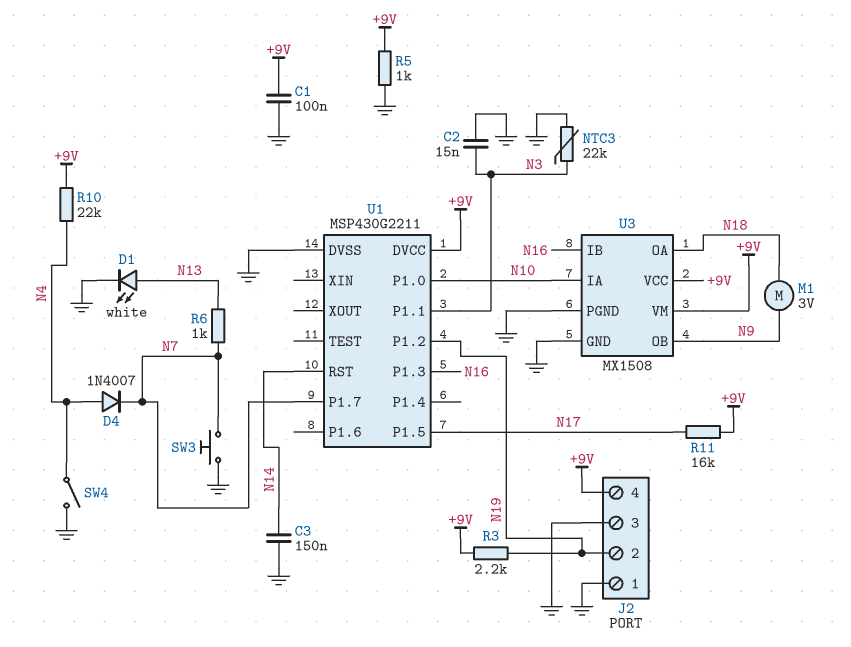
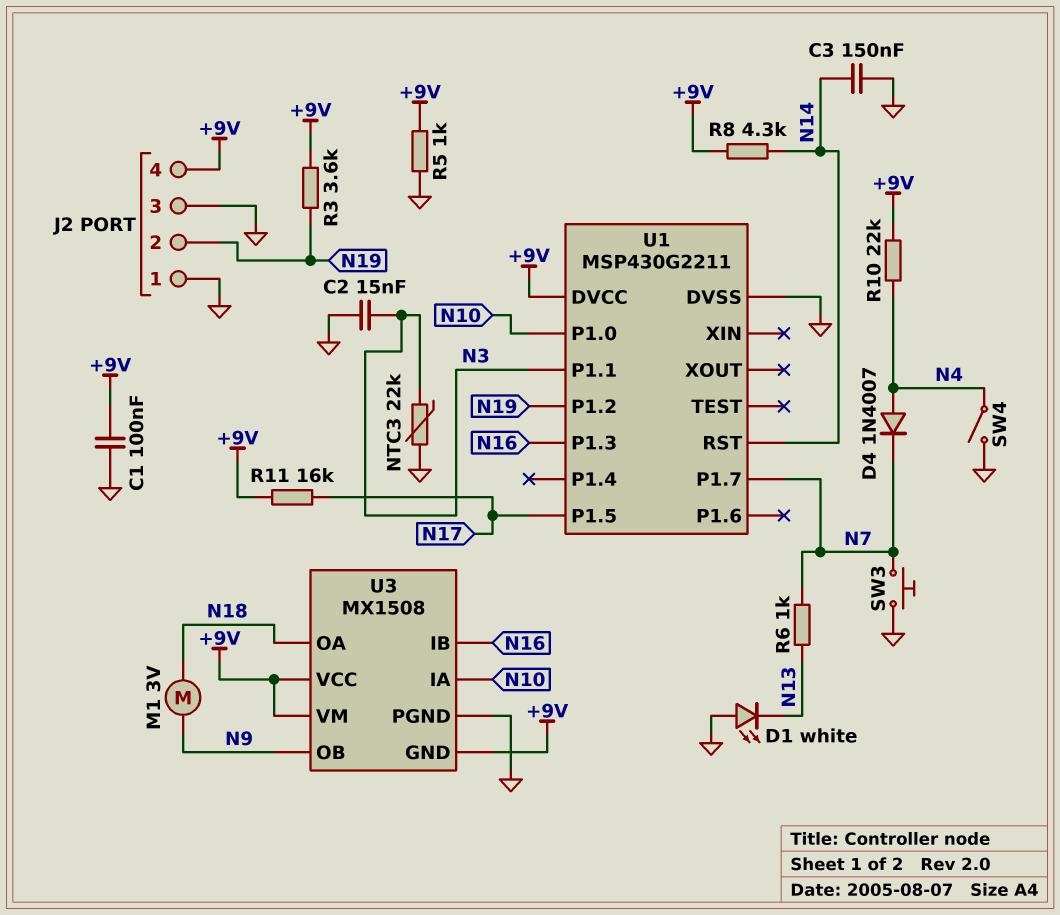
D1: LED white (A N13, K GND) -> LED white (A GND, K N13)
R3: 2.2k (+9V, N19) -> 3.6k (+9V, N19)
R8: none -> 4.3k (+9V, N14)
U3 pin GND: GND -> +9V

